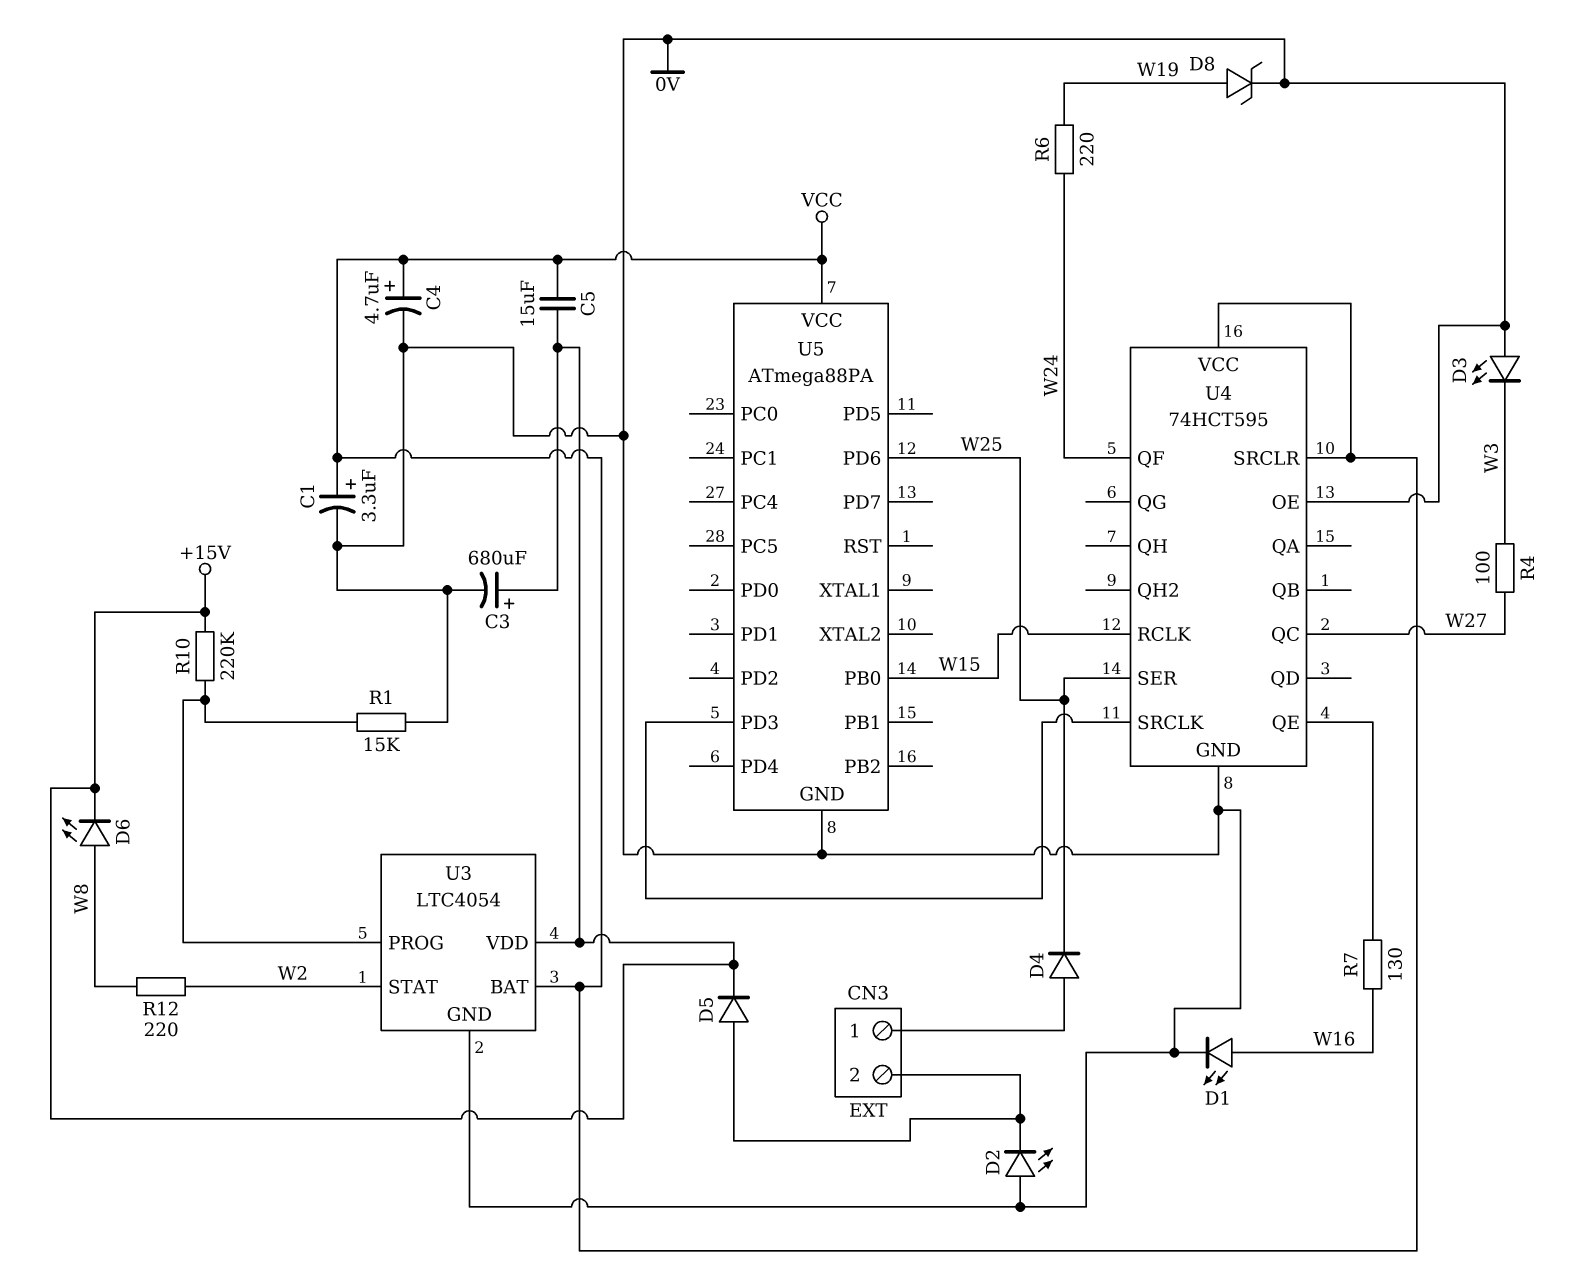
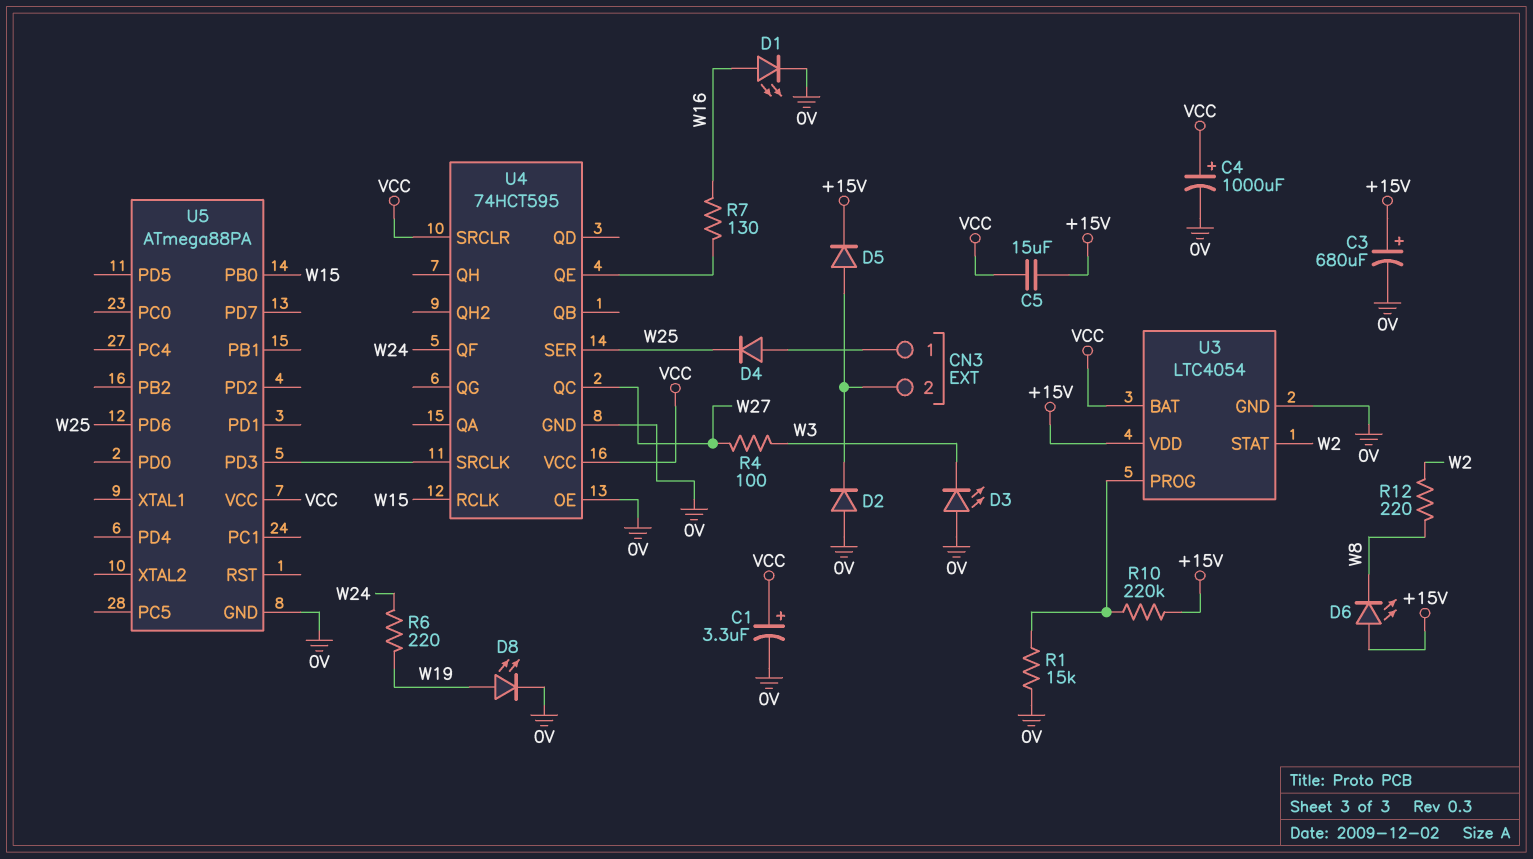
C4: 4.7uF (plus VCC, minus 0V) -> 1000uF (plus VCC, minus 0V)
D2: LED (A 0V, K CN3/2) -> diode (A 0V, K CN3/2)
D6: LED (A W8, K +15V) -> LED (A +15V, K W8)
D8: zener (A W19, K 0V) -> LED (A W19, K 0V)

